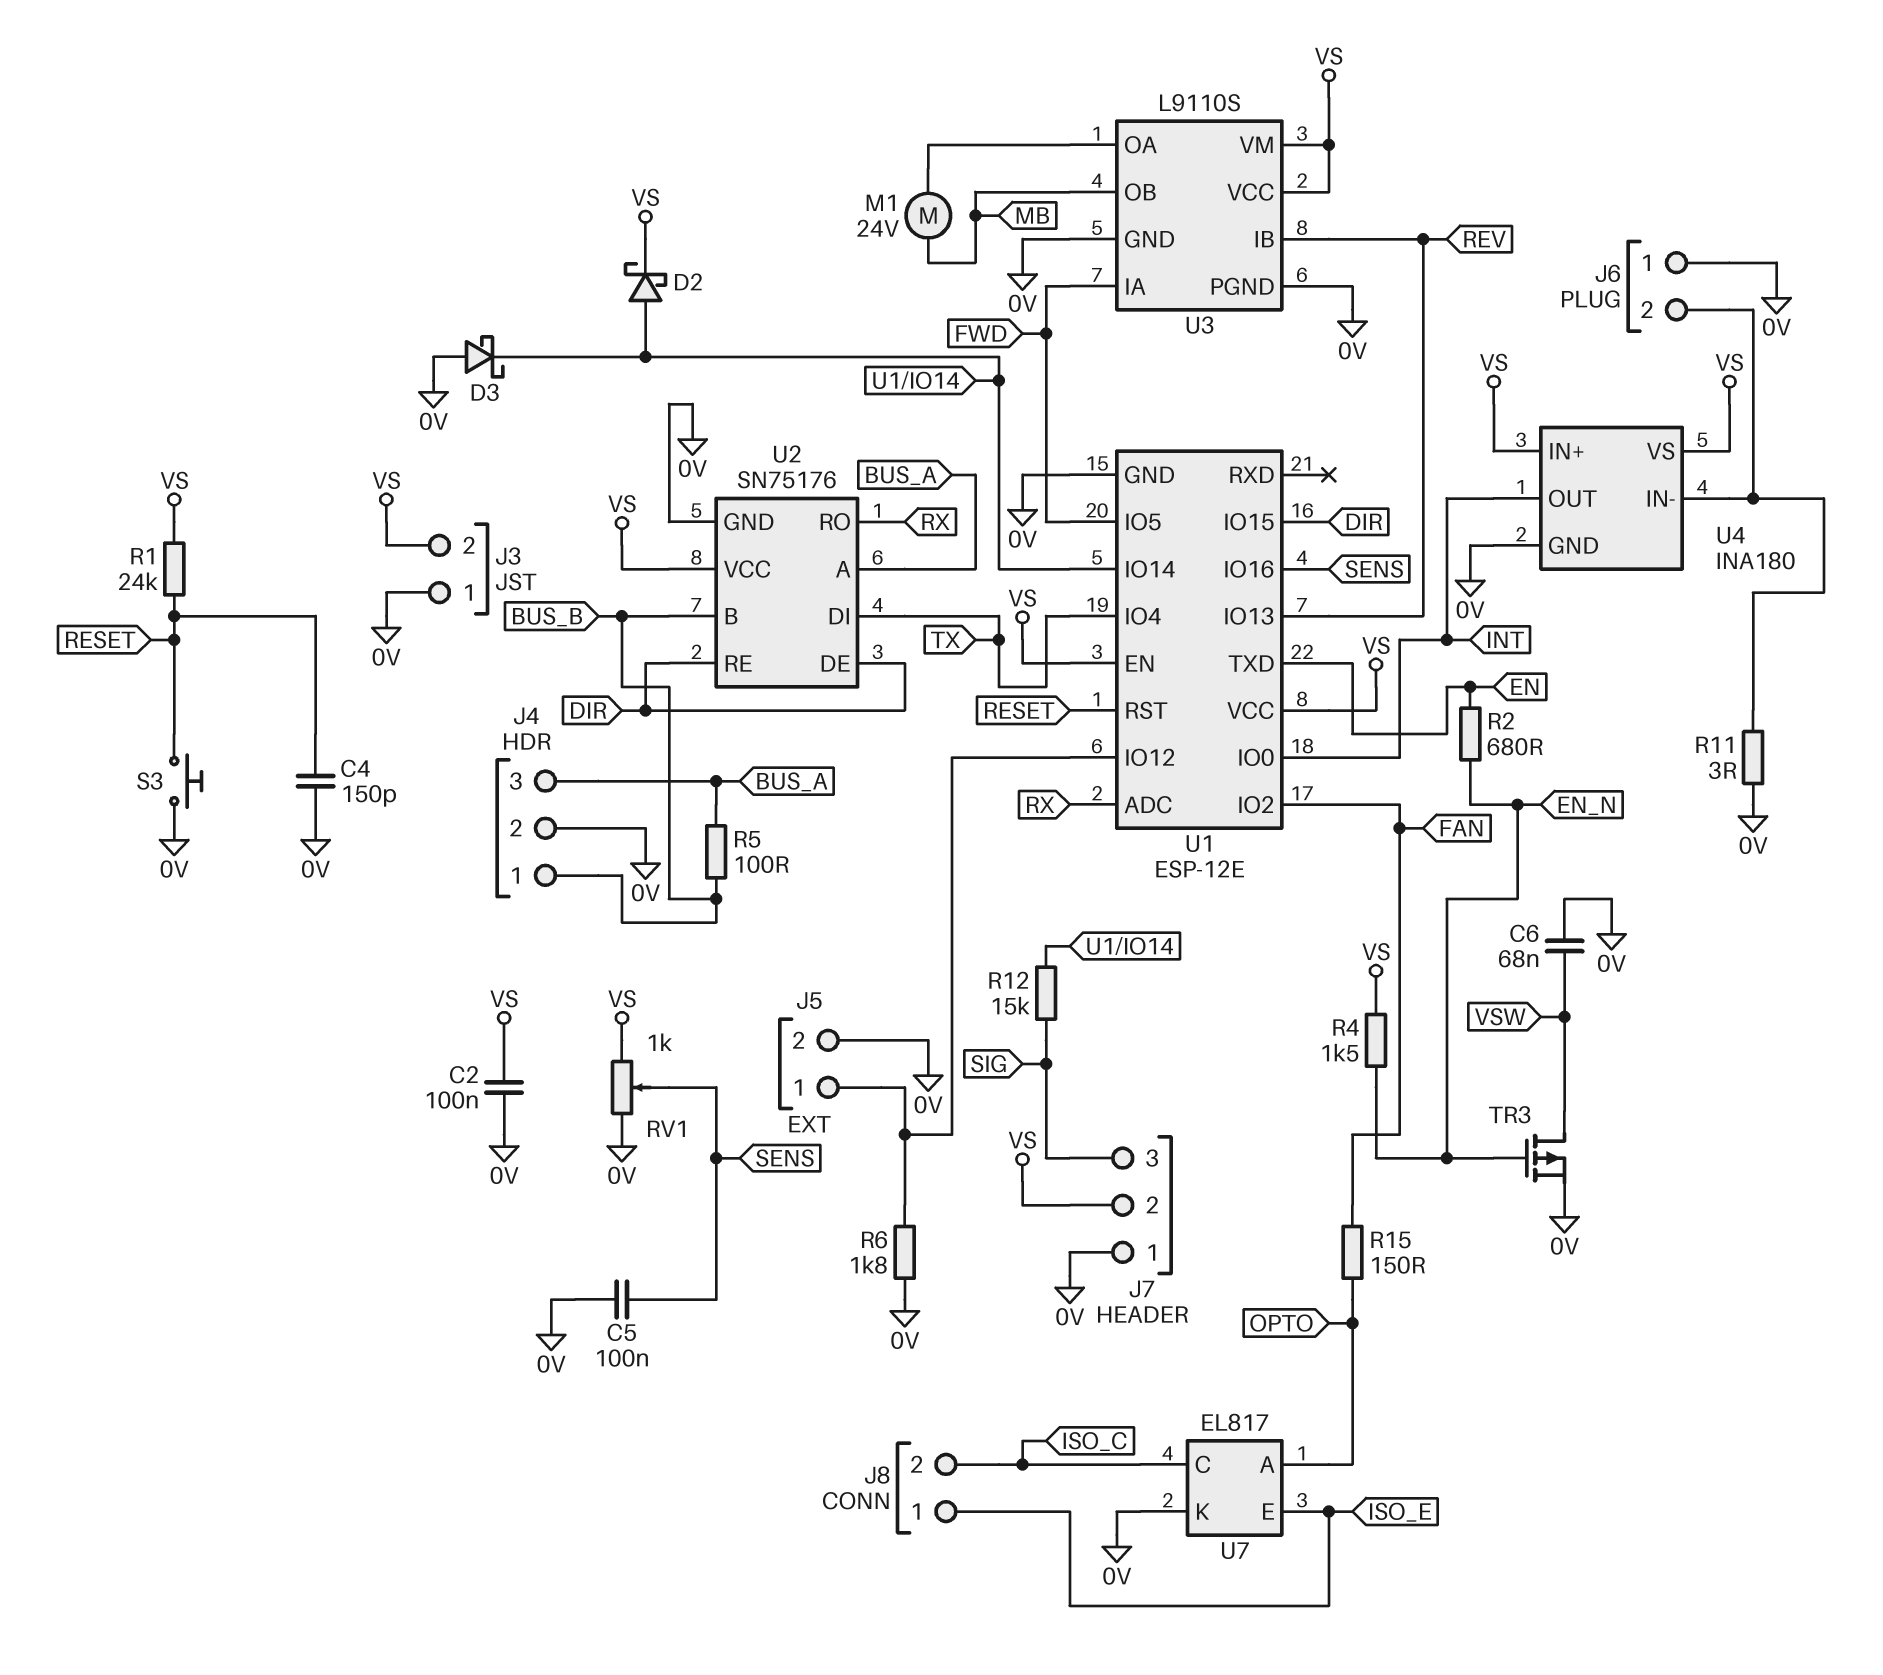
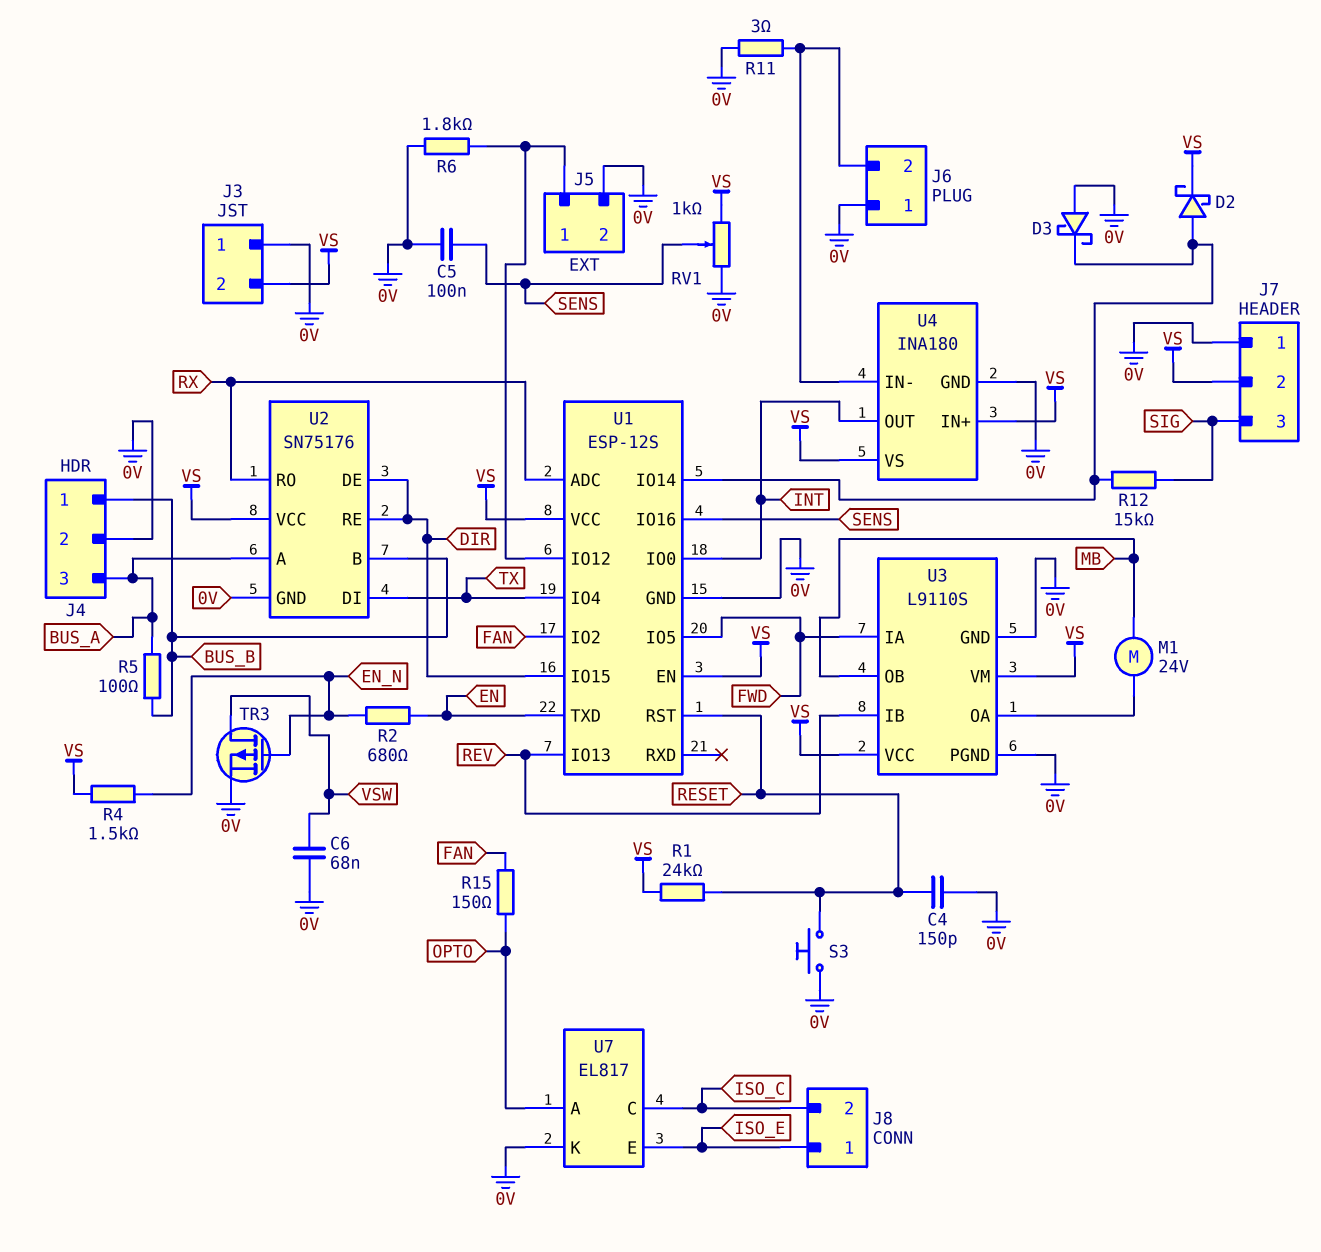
C2: 100nF (0V, VS) -> none
U1: ESP-12E -> ESP-12S

